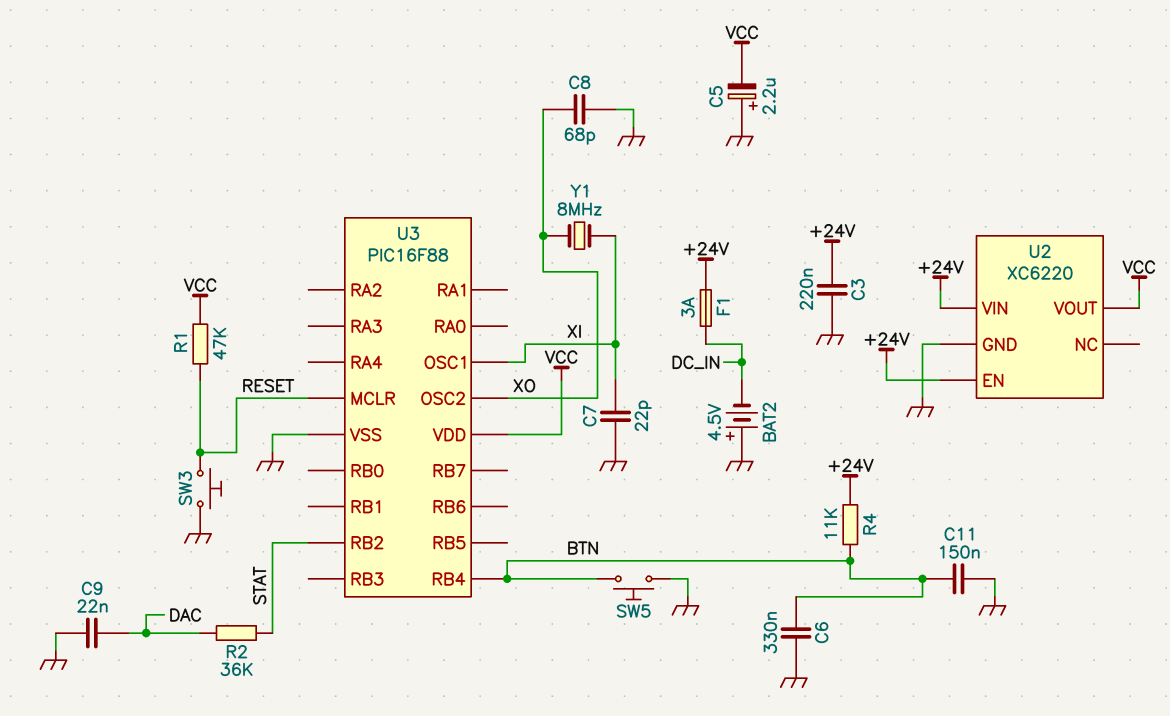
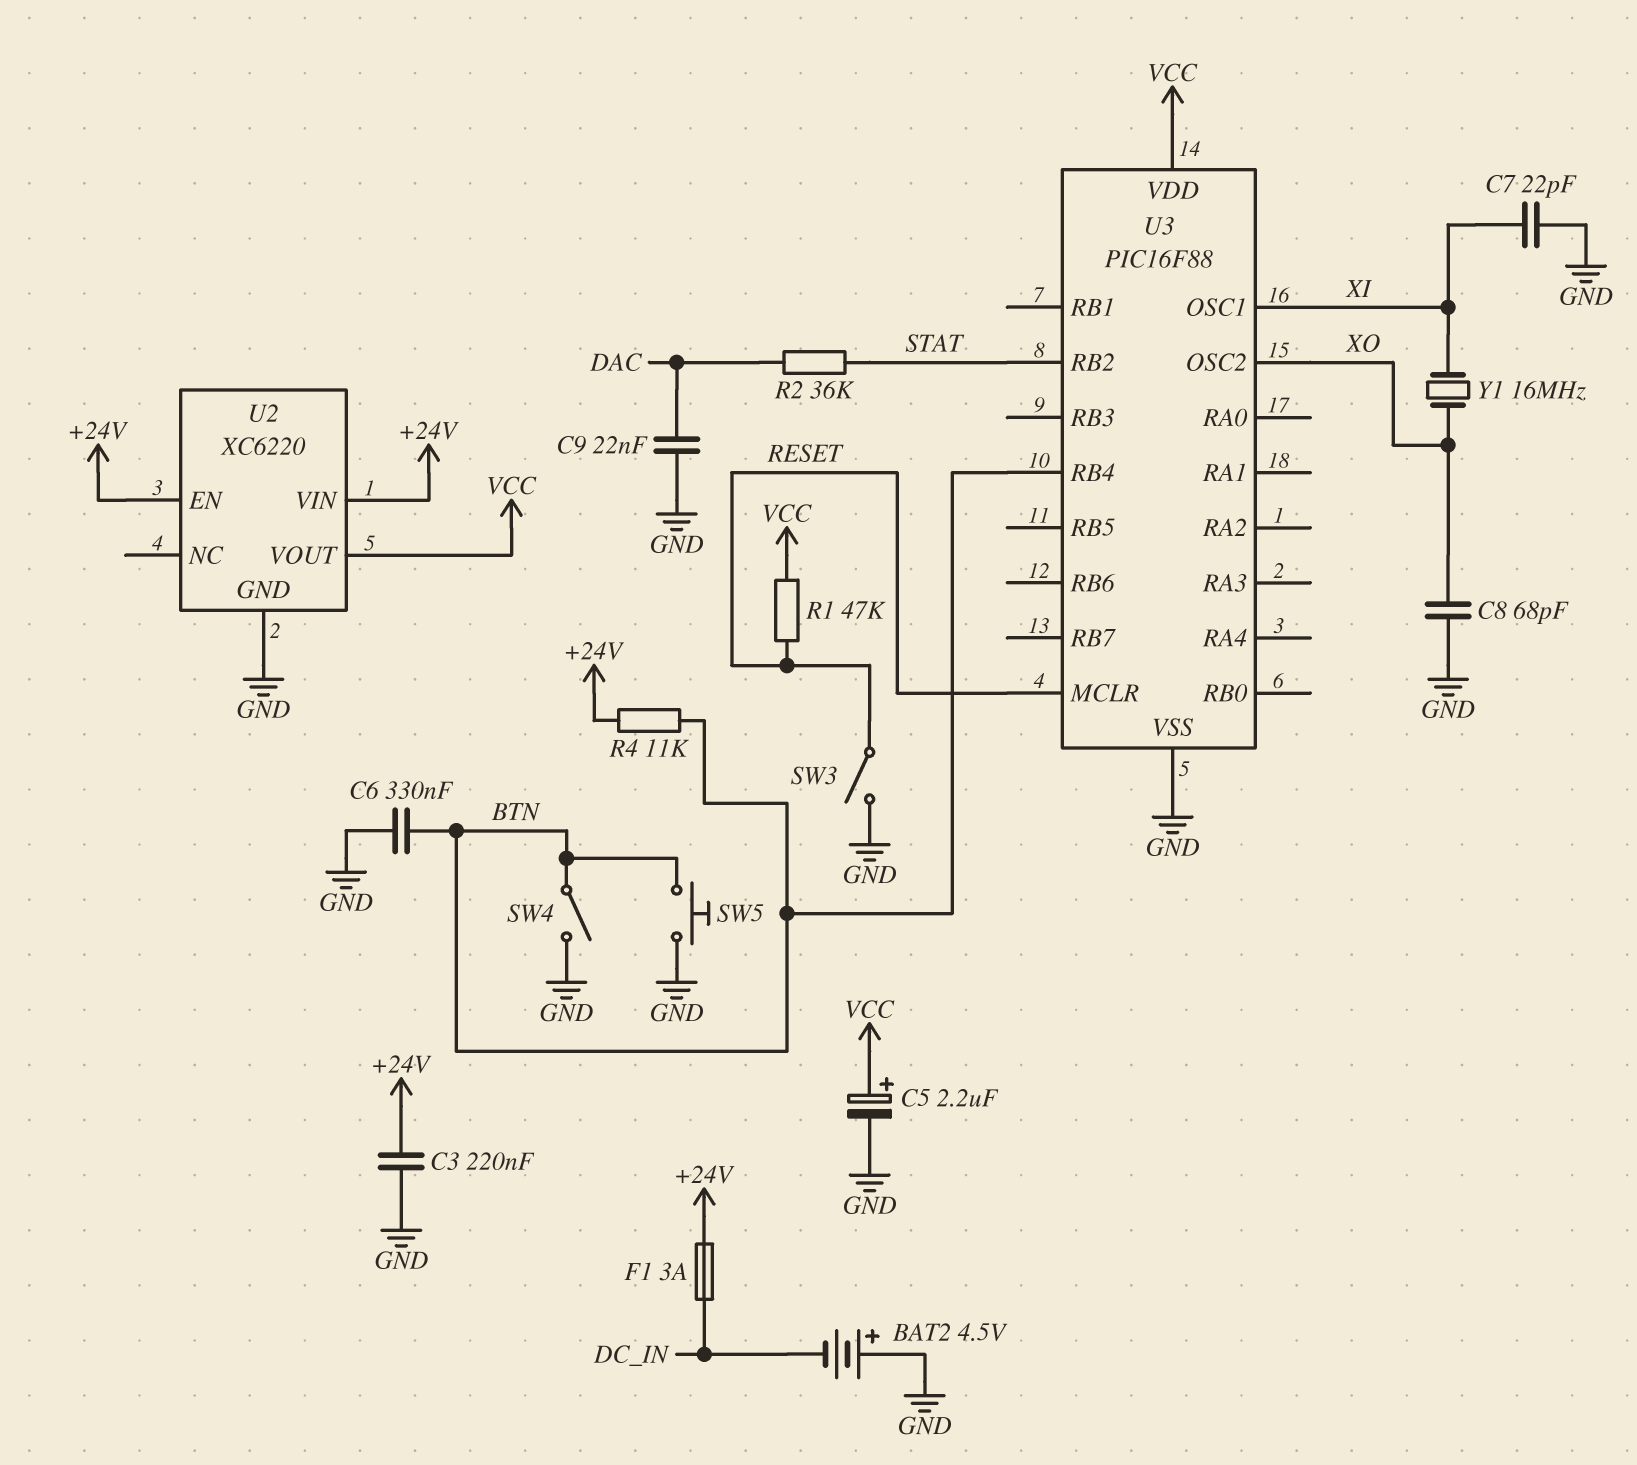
C5: 2.2uF (plus GND, minus VCC) -> 2.2uF (plus VCC, minus GND)
C11: 150nF (BTN, GND) -> none
SW3: button (GND, RESET) -> switch (GND, RESET)
SW4: none -> switch (BTN, GND)
Y1: 8MHz (XI, XO) -> 16MHz (XI, XO)

